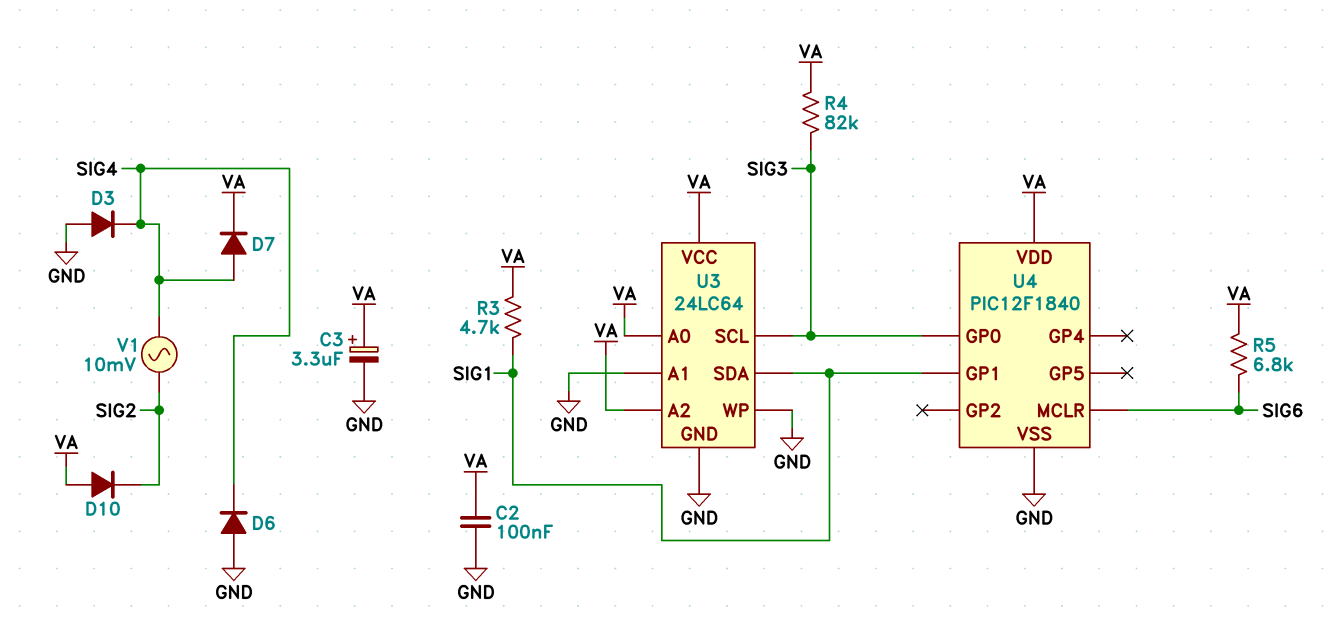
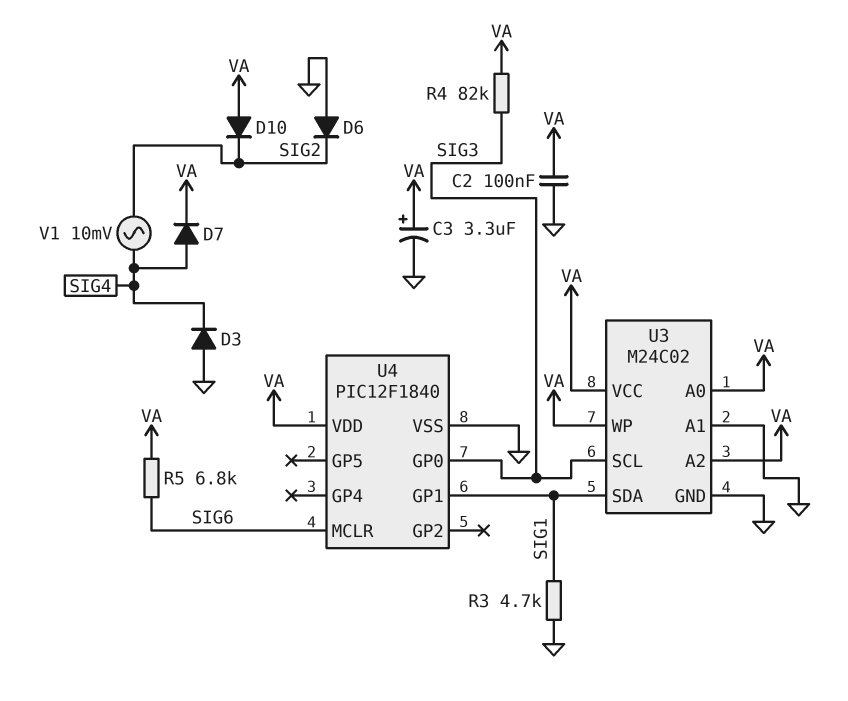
D6: diode (A GND, K SIG4) -> diode (A GND, K SIG2)
R3: 4.7k (SIG1, VA) -> 4.7k (GND, SIG1)
U3: 24LC64 -> M24C02
U3 pin WP: GND -> VA

